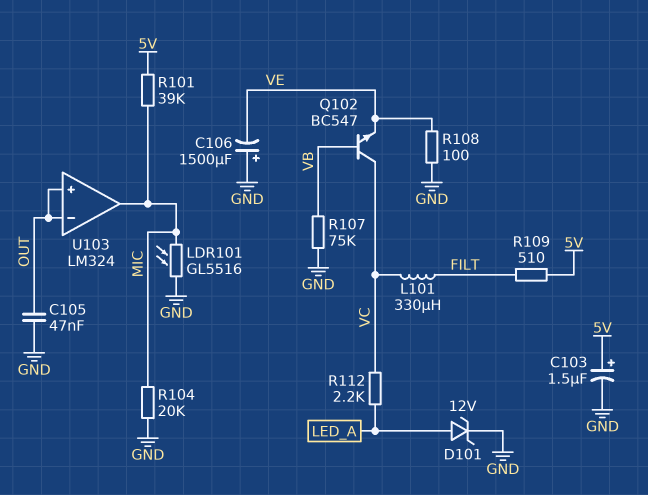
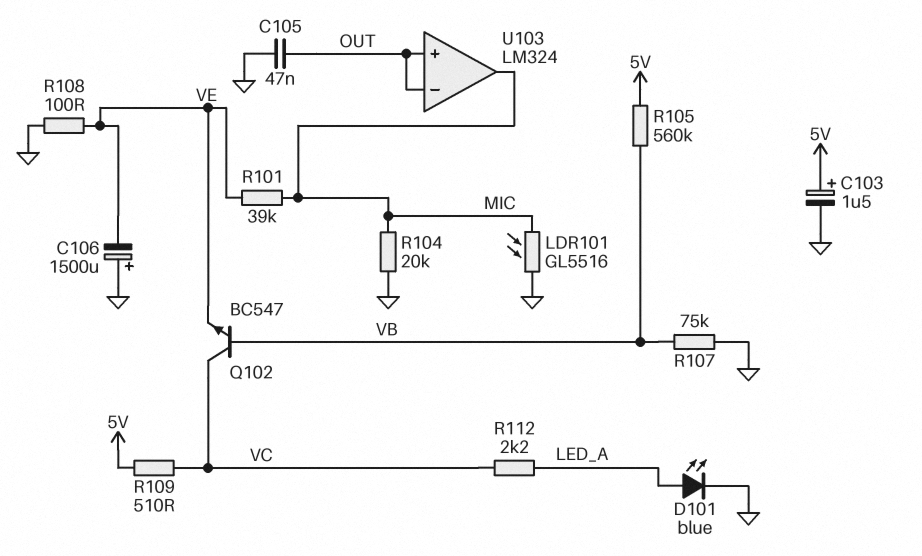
D101: zener 12V (A LED_A, K GND) -> LED blue (A LED_A, K GND)
L101: 330uH (FILT, VC) -> none
R101: 39k (5V, MIC) -> 39k (MIC, VE)
R105: none -> 560k (5V, VB)
R109: 510 (5V, FILT) -> 510 (5V, VC)

